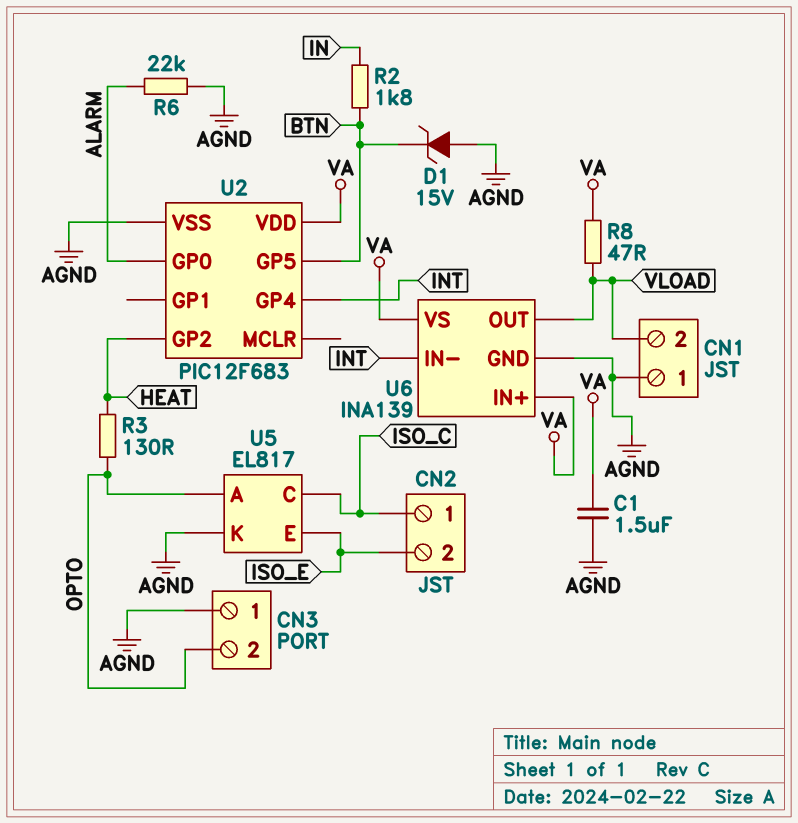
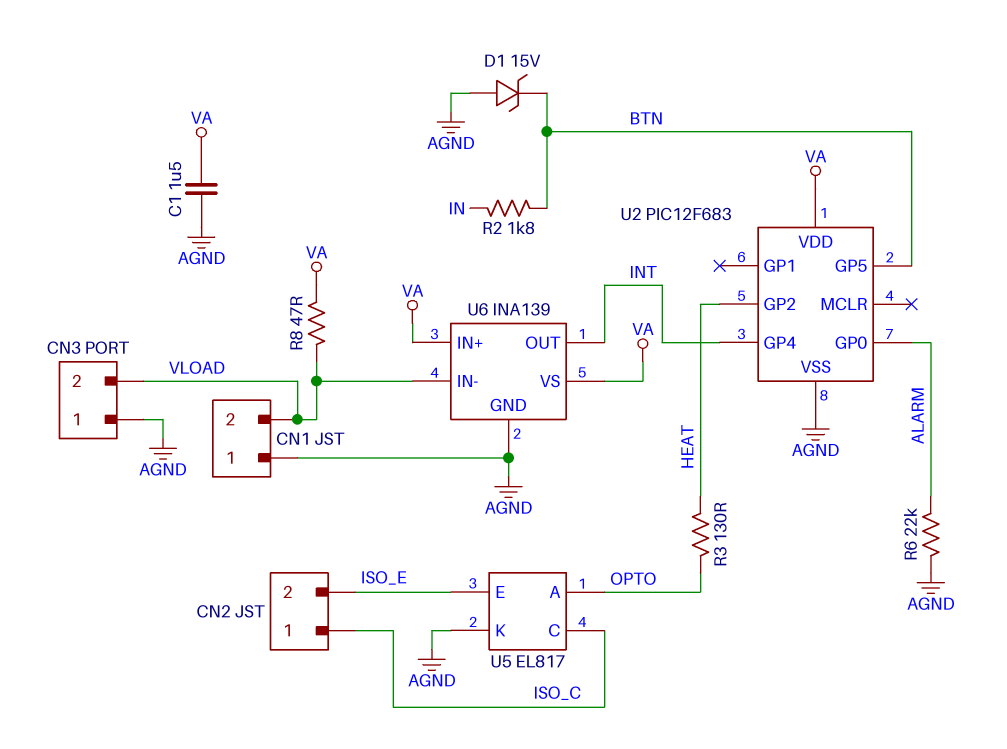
CN3 pin 2: OPTO -> VLOAD
U6 pin IN-: INT -> VLOAD
U6 pin OUT: VLOAD -> INT

